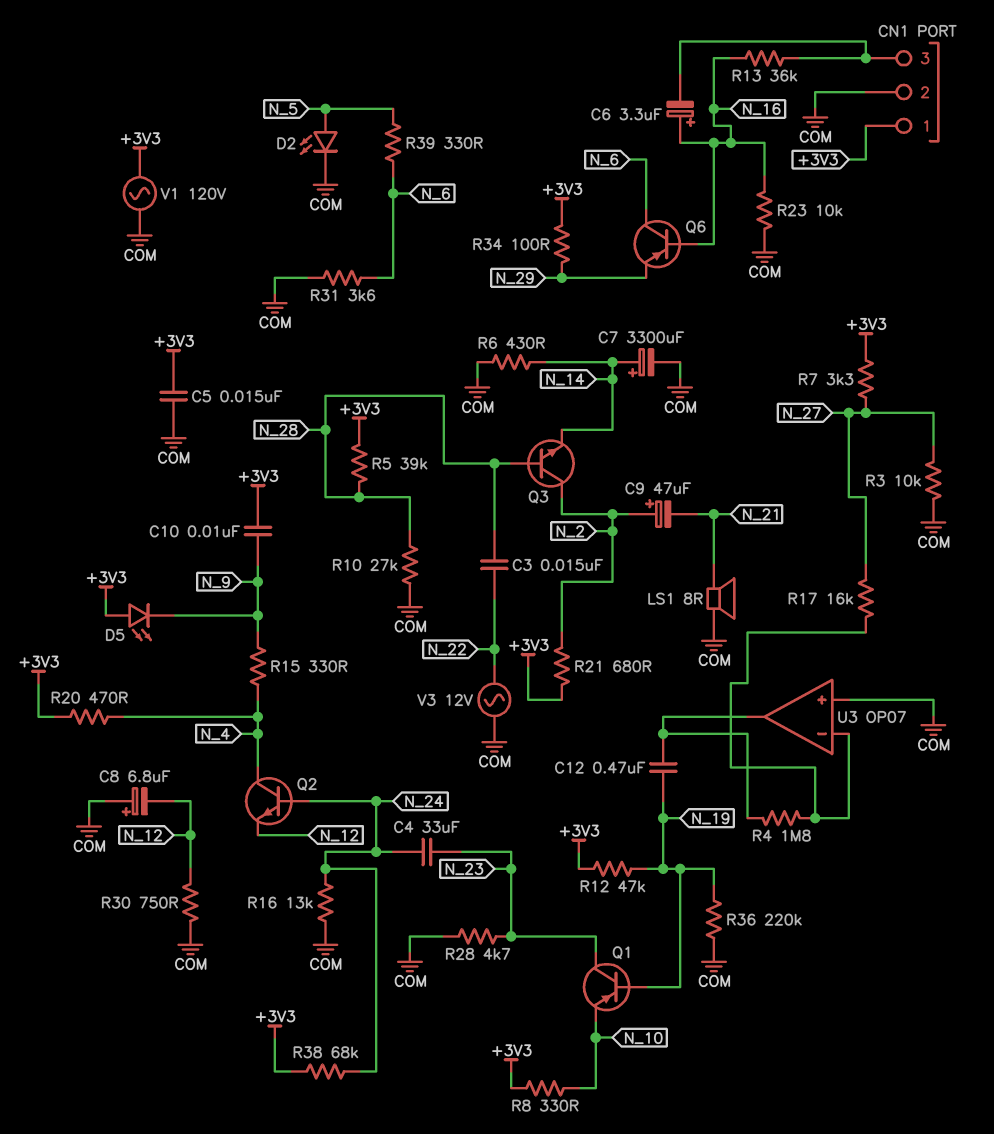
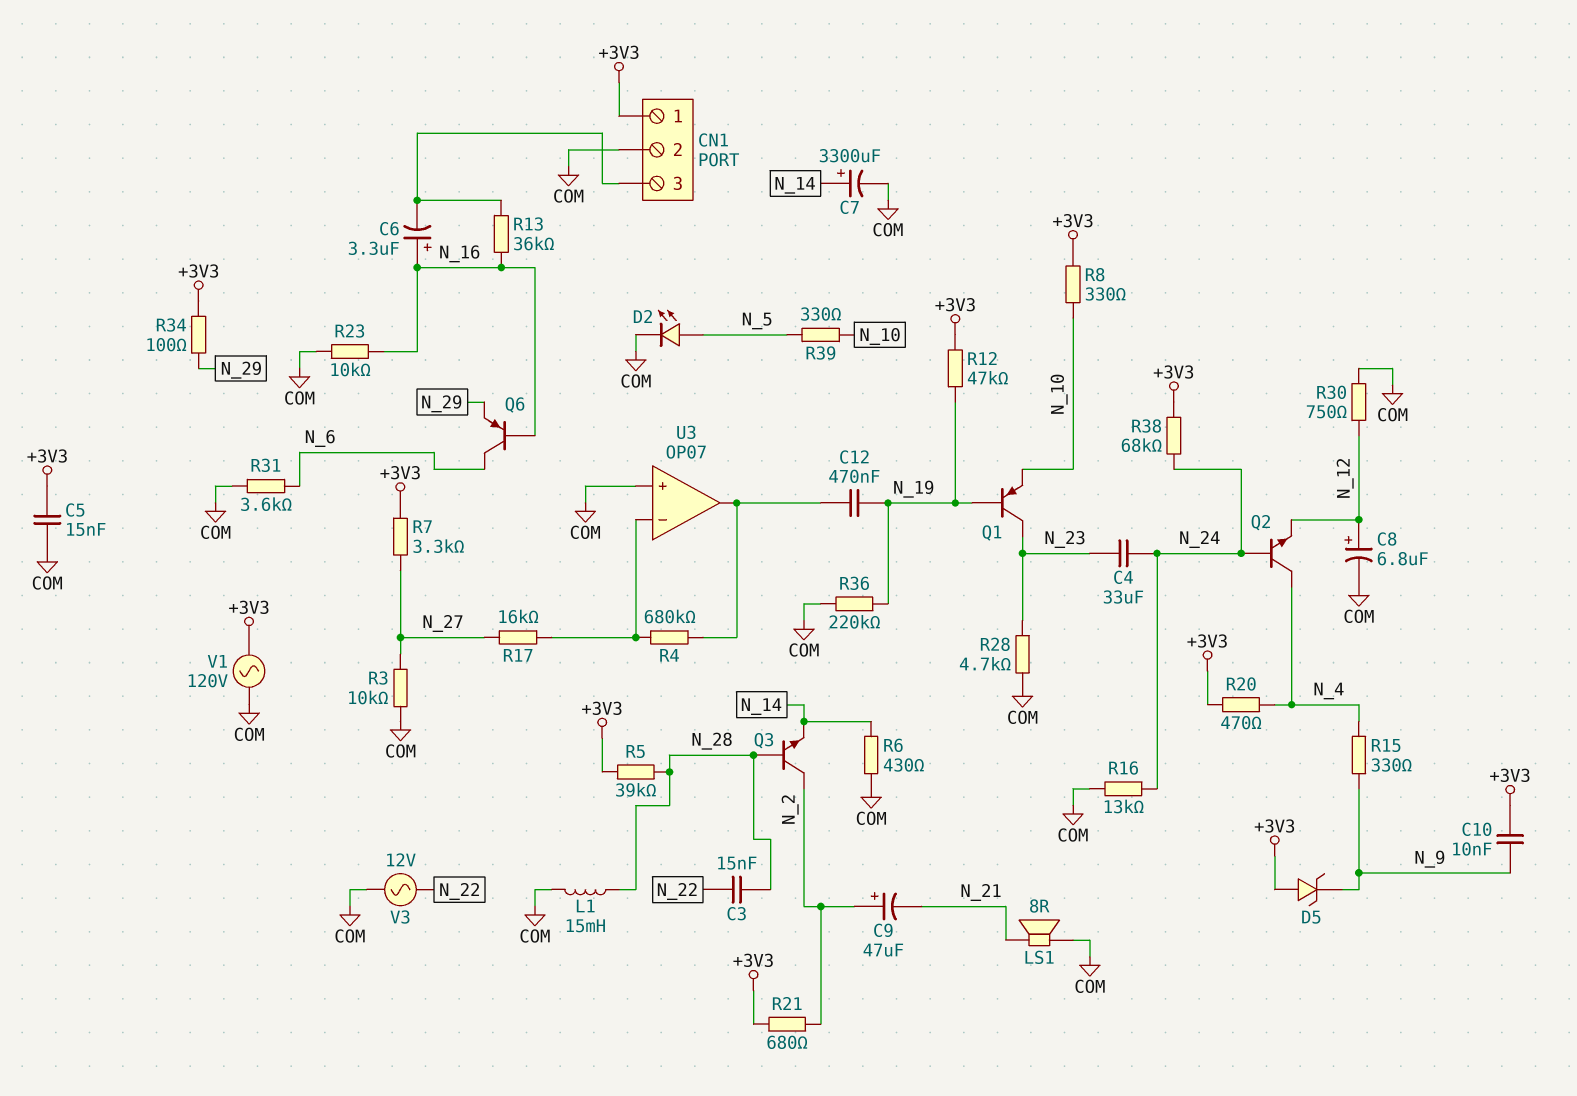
C8: 6.8uF (plus COM, minus N_12) -> 6.8uF (plus N_12, minus COM)
D5: LED (A +3V3, K N_9) -> zener (A +3V3, K N_9)
L1: none -> 15mH (COM, N_28)
R4: 1.8M (U3/in-, U3/out) -> 680k (U3/in-, U3/out)
R10: 27k (COM, N_28) -> none
R39: 330 (N_5, N_6) -> 330 (N_5, N_10)

